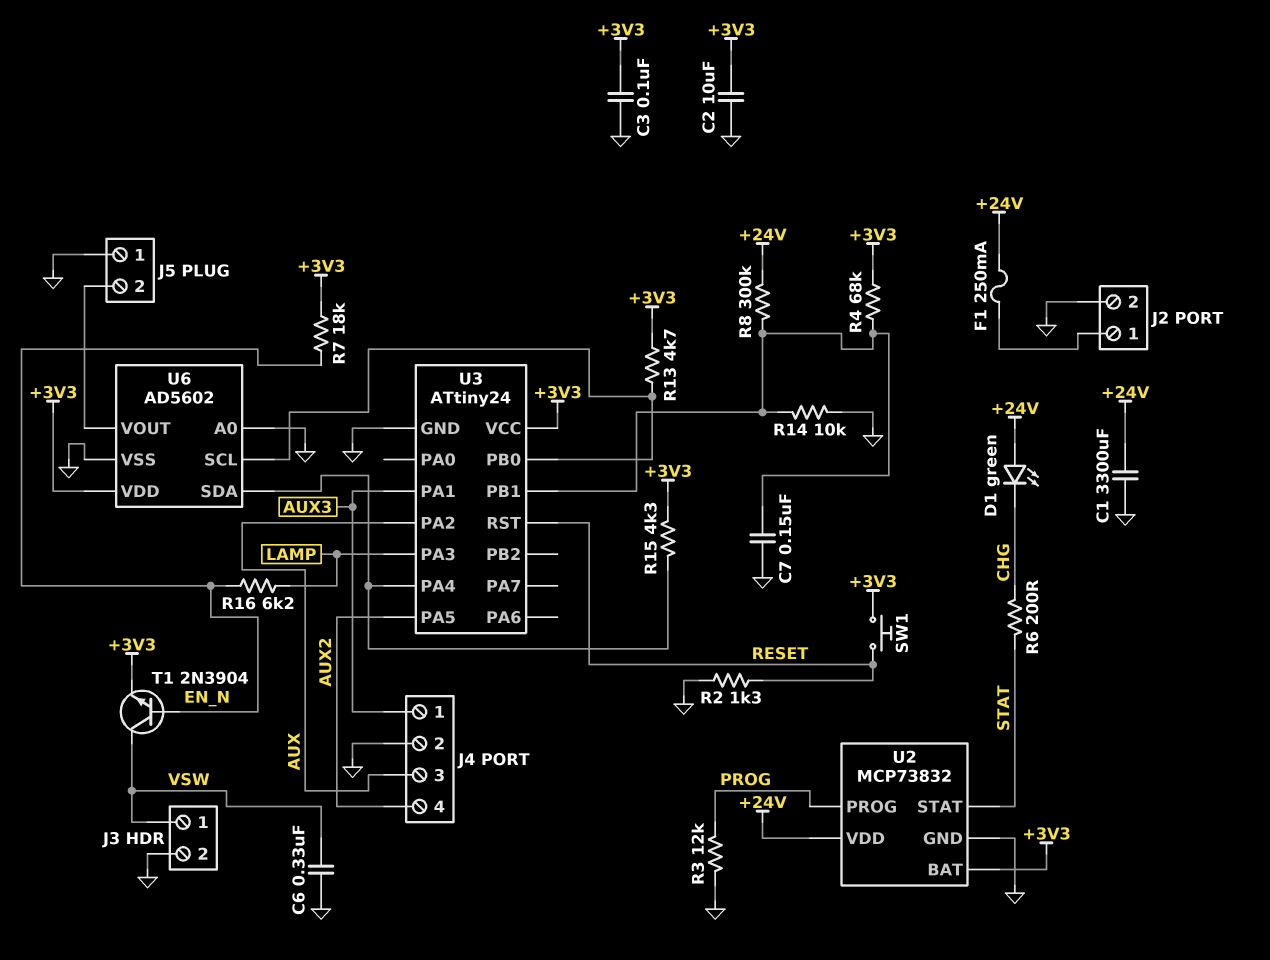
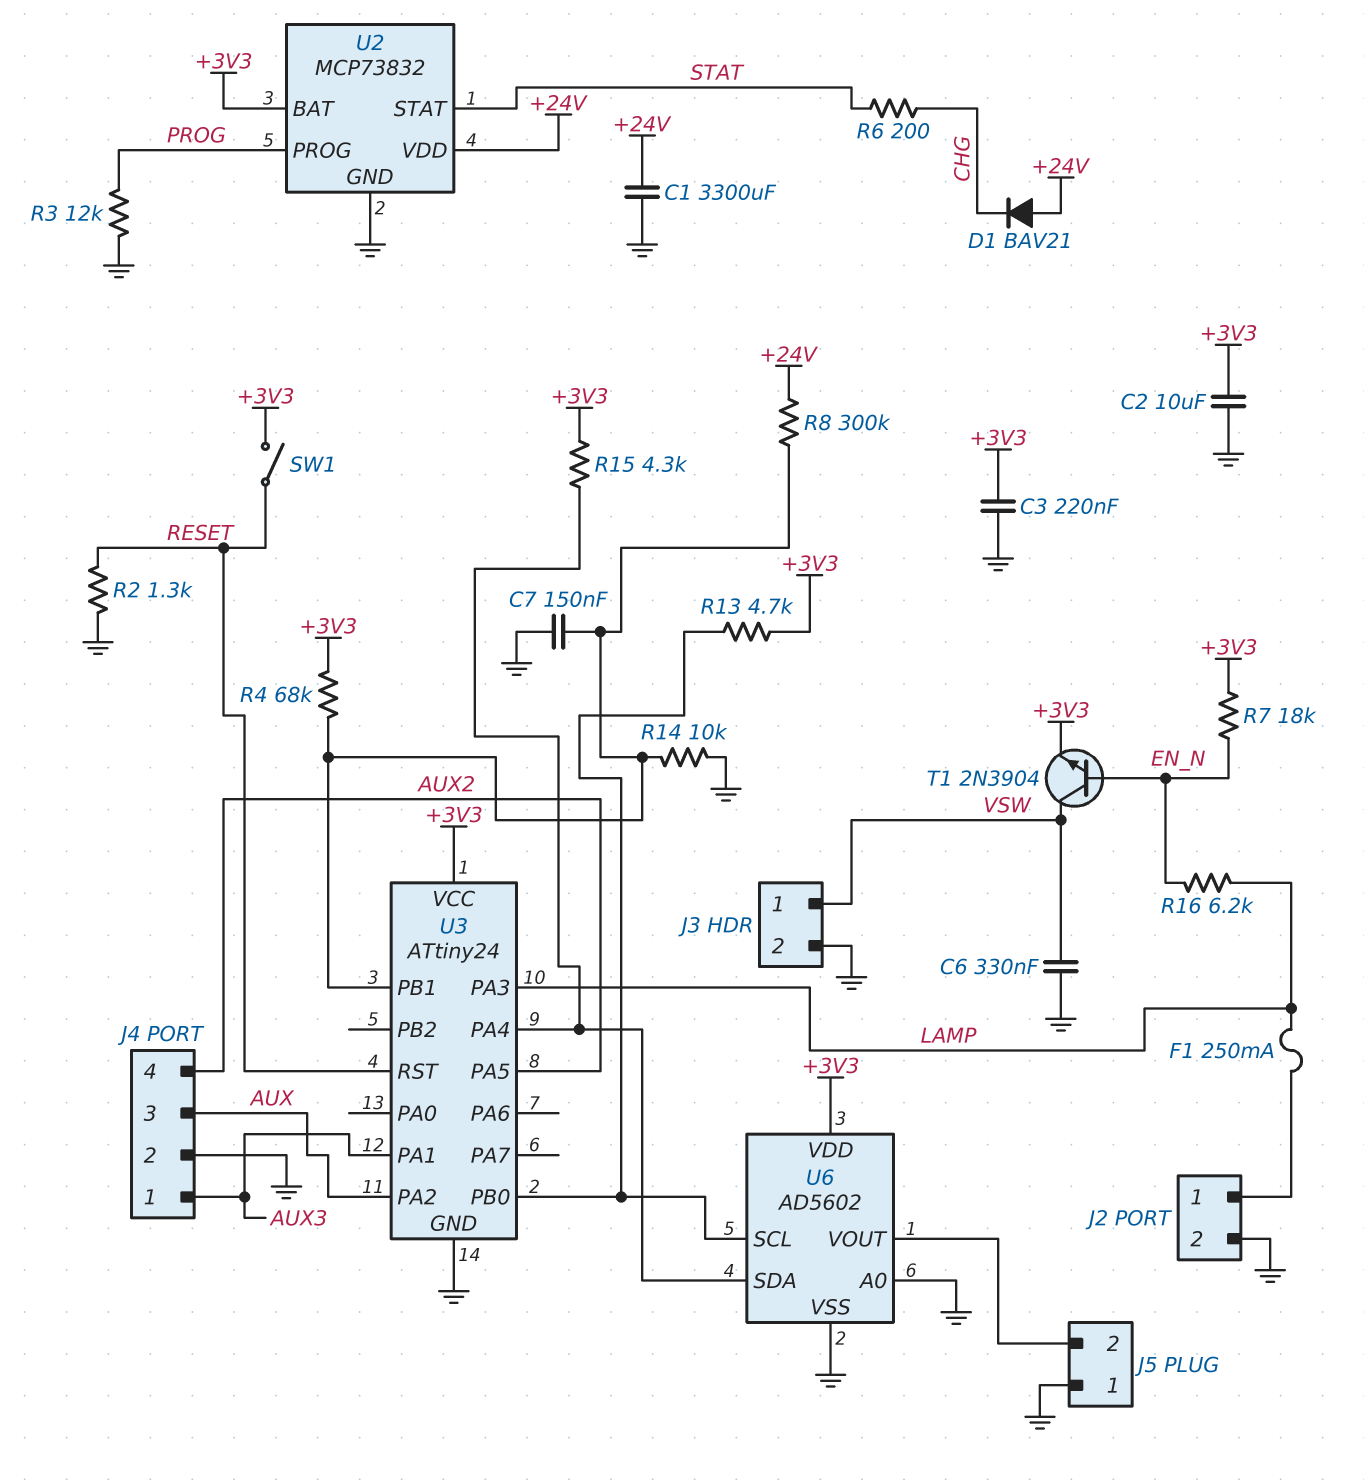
C3: 100nF (+3V3, GND) -> 220nF (+3V3, GND)
D1: LED green (A +24V, K CHG) -> diode BAV21 (A +24V, K CHG)
F1: 250mA (+24V, J2/1) -> 250mA (J2/1, LAMP)
SW1: button (+3V3, RESET) -> switch (+3V3, RESET)

